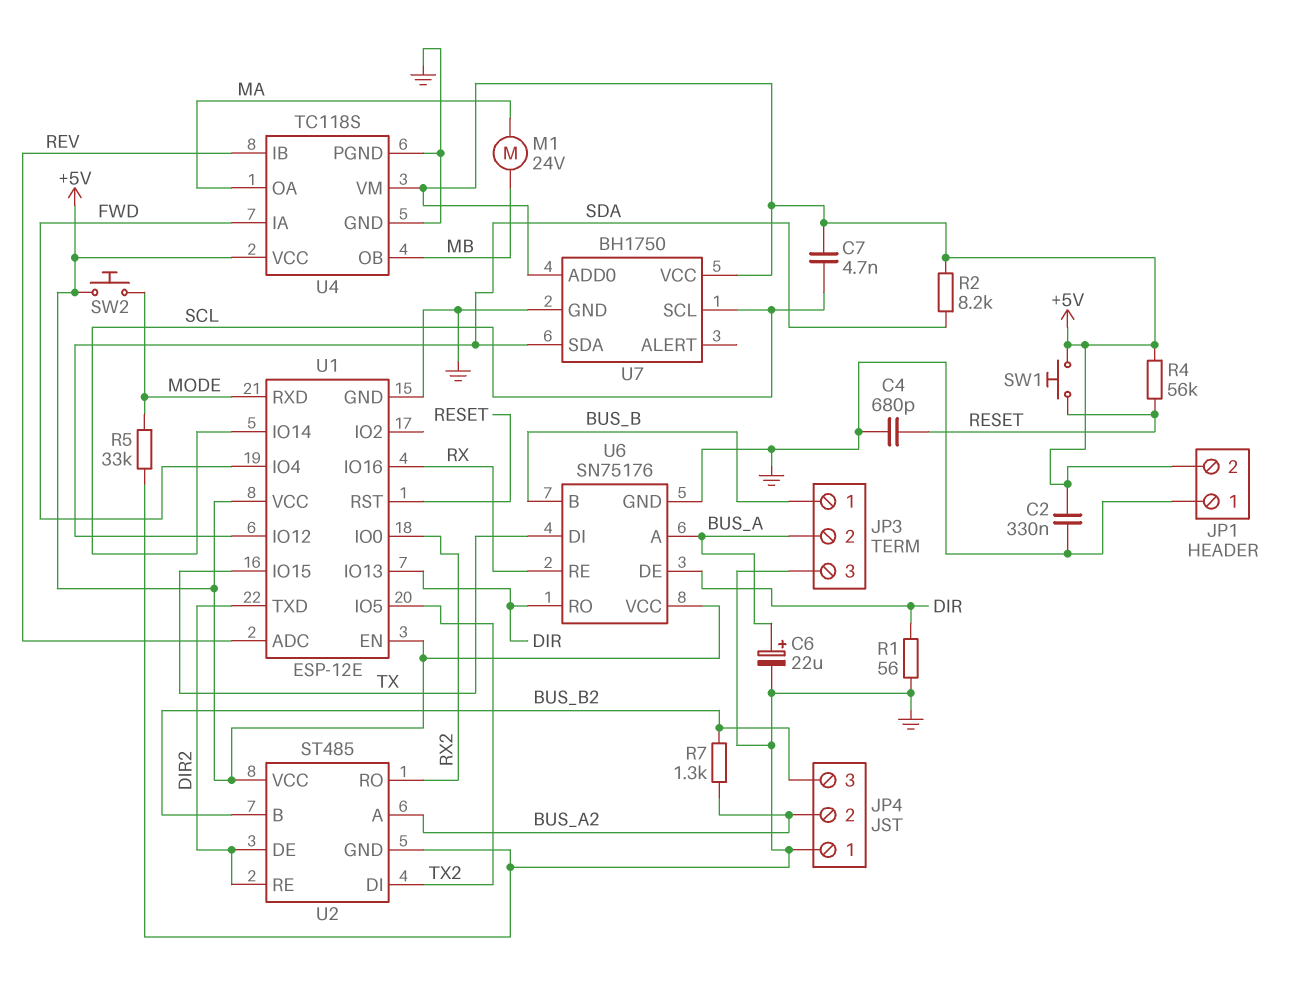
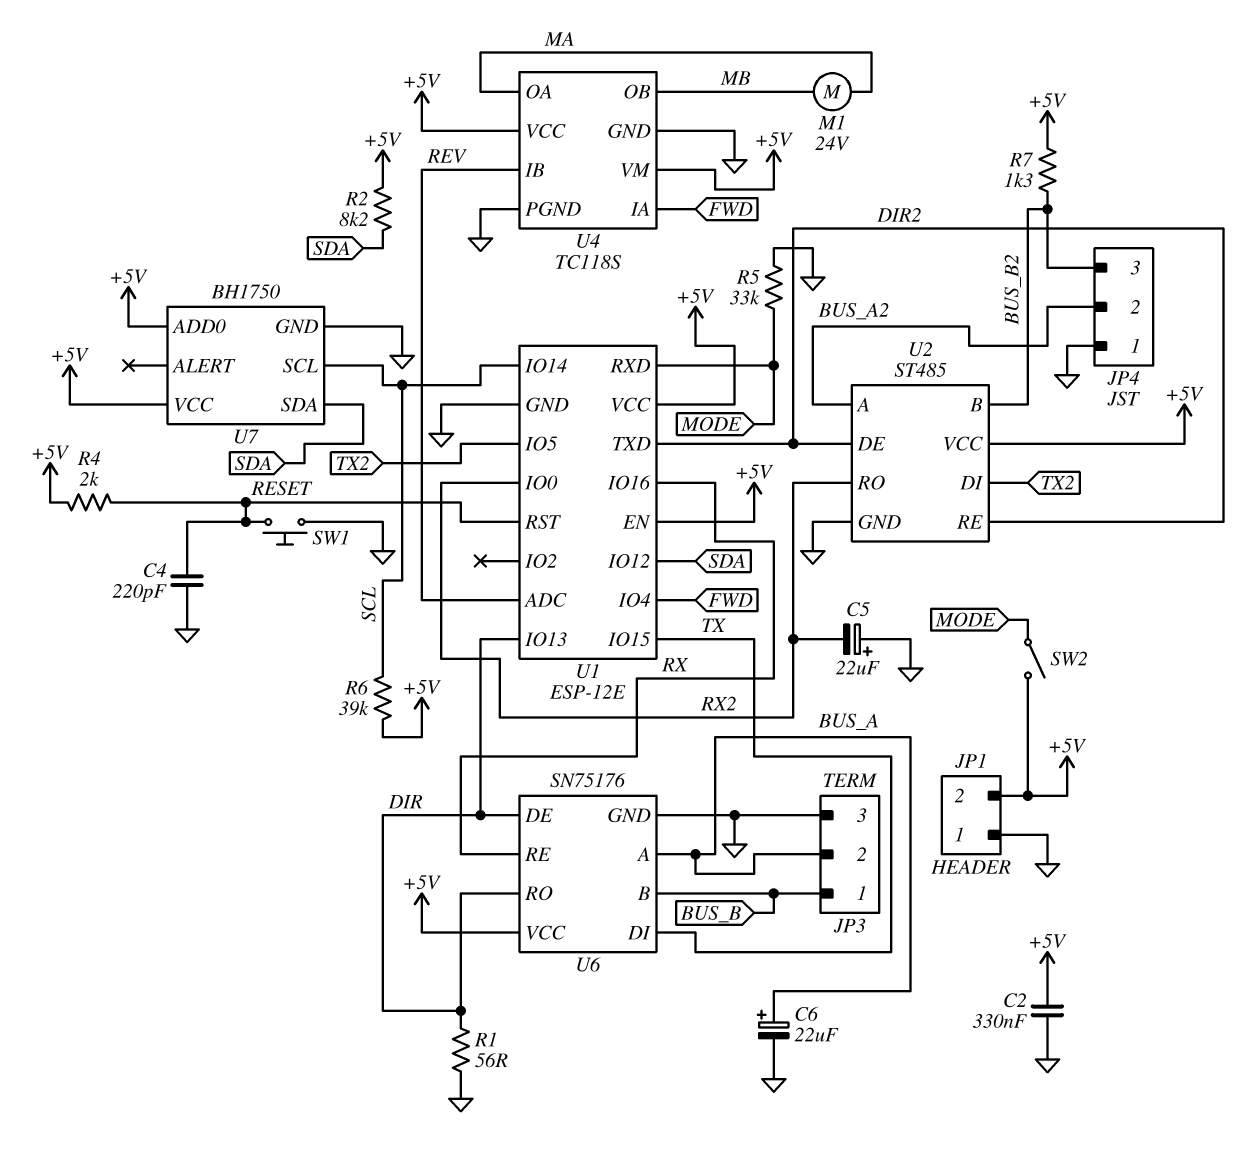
C4: 680pF (GND, RESET) -> 220pF (GND, RESET)
C5: none -> 22uF (plus GND, minus RX2)
C7: 4.7nF (+5V, SCL) -> none
R4: 56k (+5V, RESET) -> 2k (+5V, RESET)
R6: none -> 39k (+5V, SCL)
R7: 1.3k (BUS_A2, BUS_B2) -> 1.3k (+5V, BUS_B2)
SW1: button (+5V, RESET) -> button (GND, RESET)
SW2: button (+5V, MODE) -> switch (+5V, MODE)

